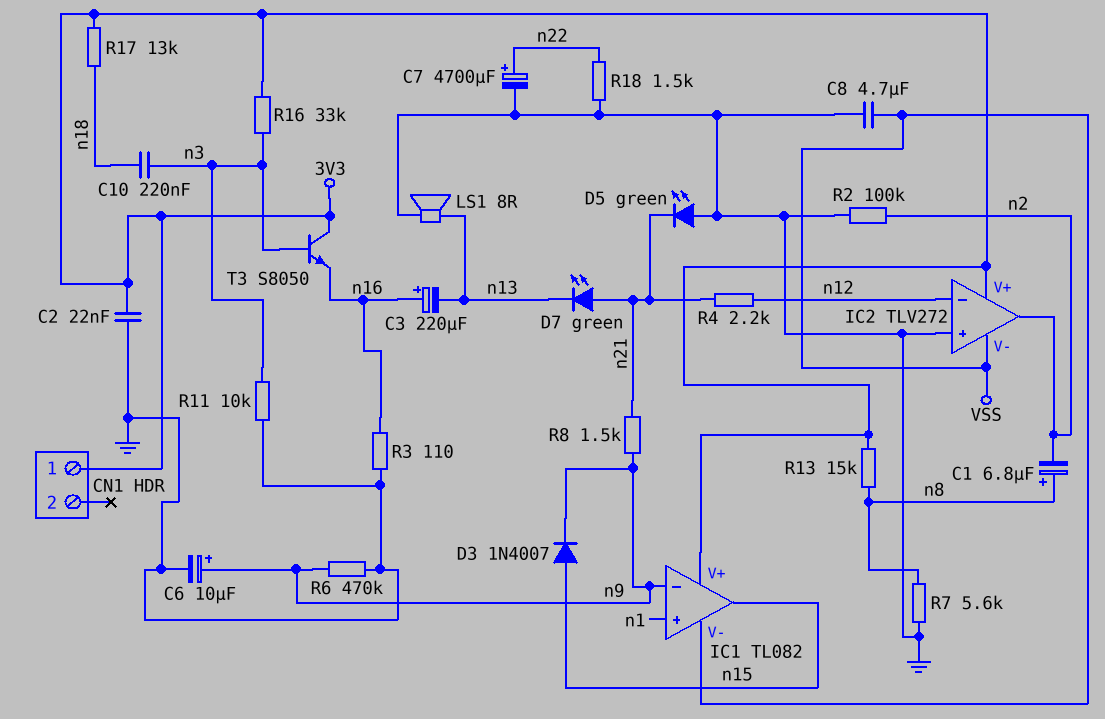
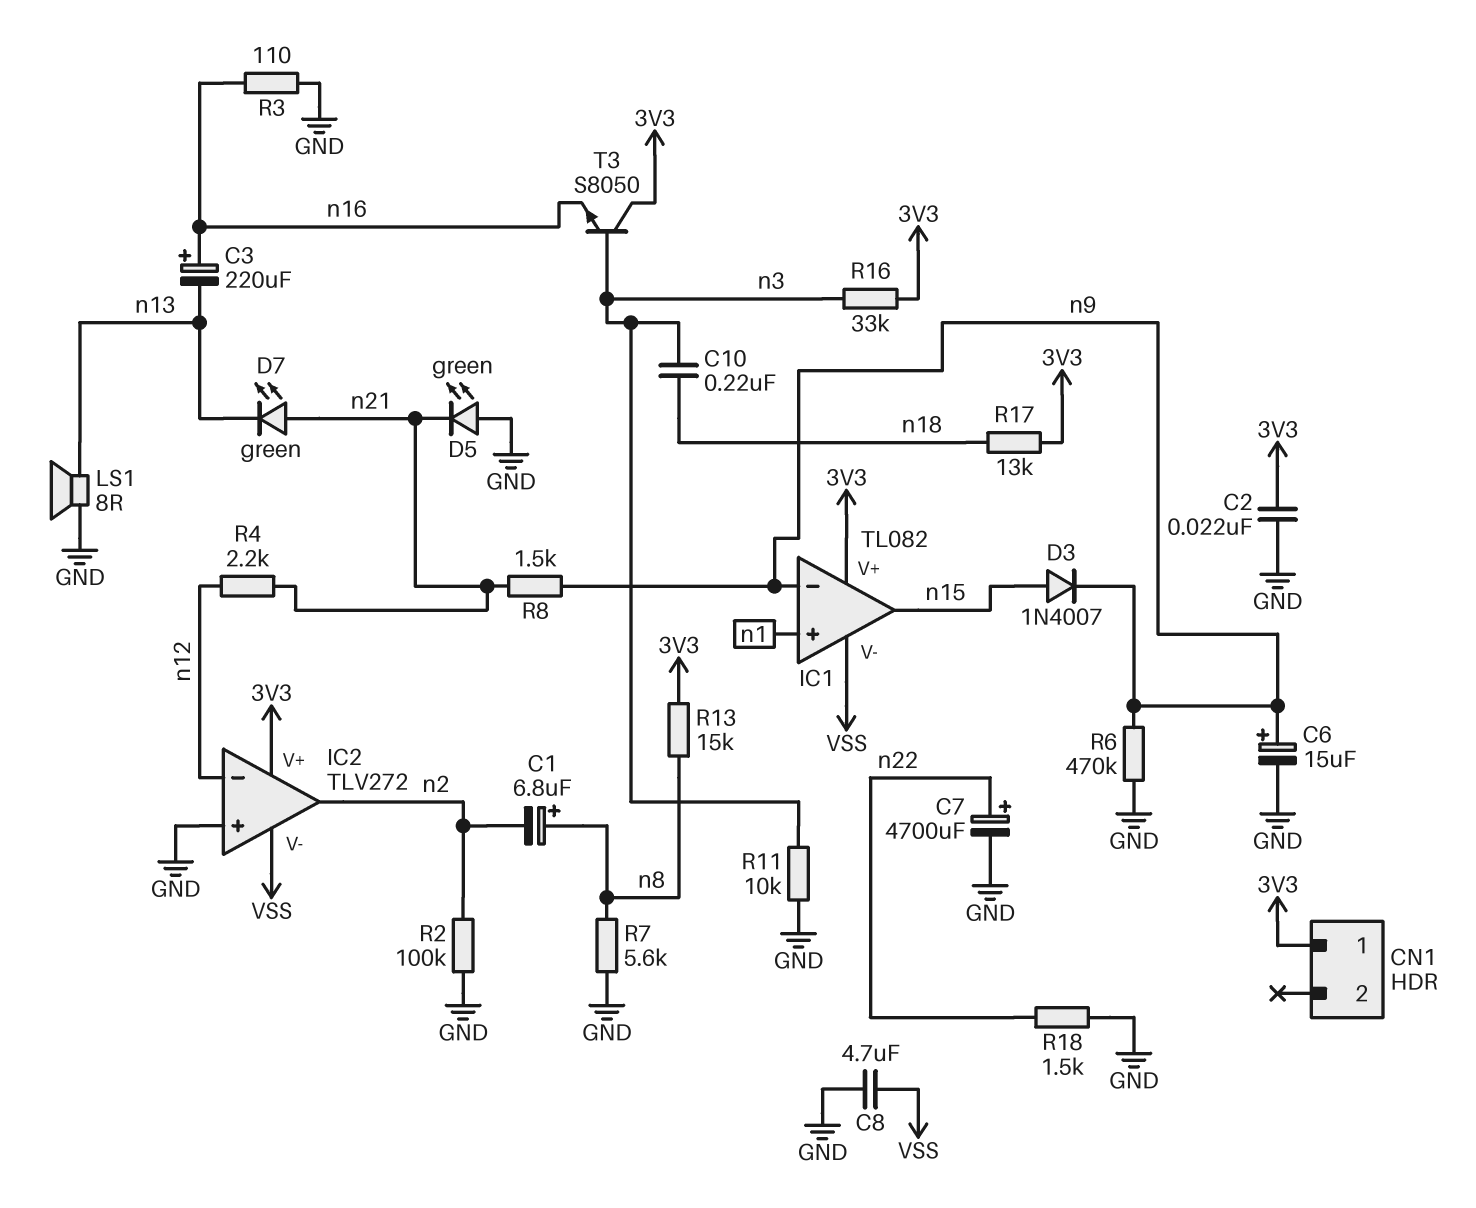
C6: 10uF (plus n9, minus GND) -> 15uF (plus n9, minus GND)

